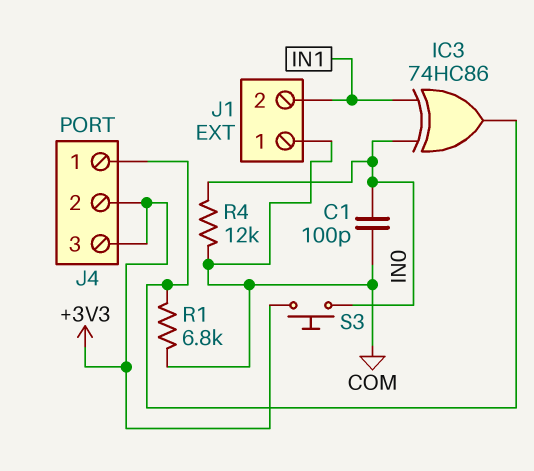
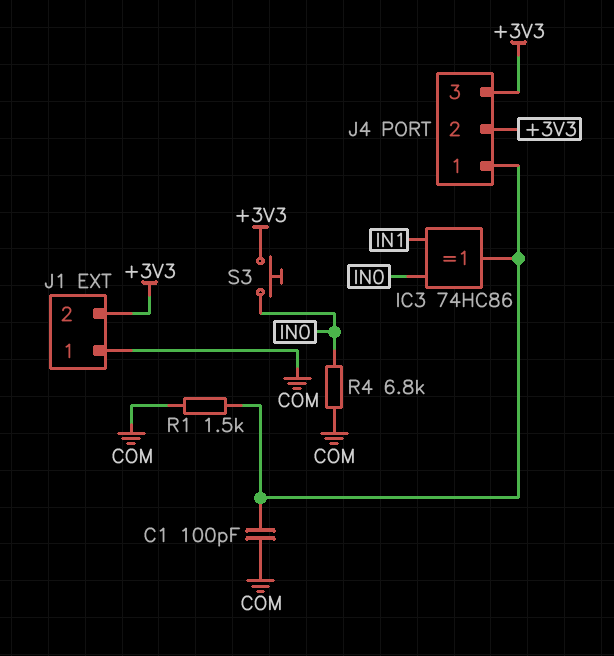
C1: 100pF (COM, IN0) -> 100pF (COM, J4/1)
J1 pin 2: IN1 -> +3V3
R1: 6.8k (COM, J4/1) -> 1.5k (COM, J4/1)
R4: 12k (COM, IN0) -> 6.8k (COM, IN0)

